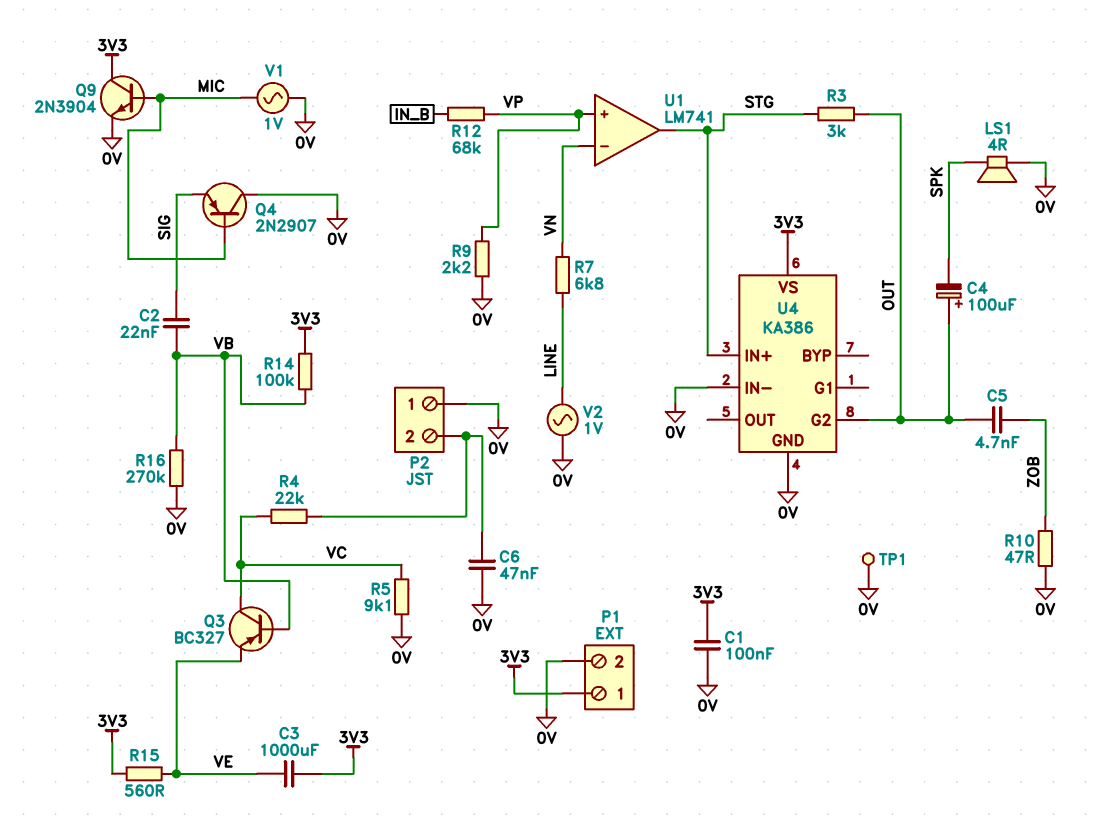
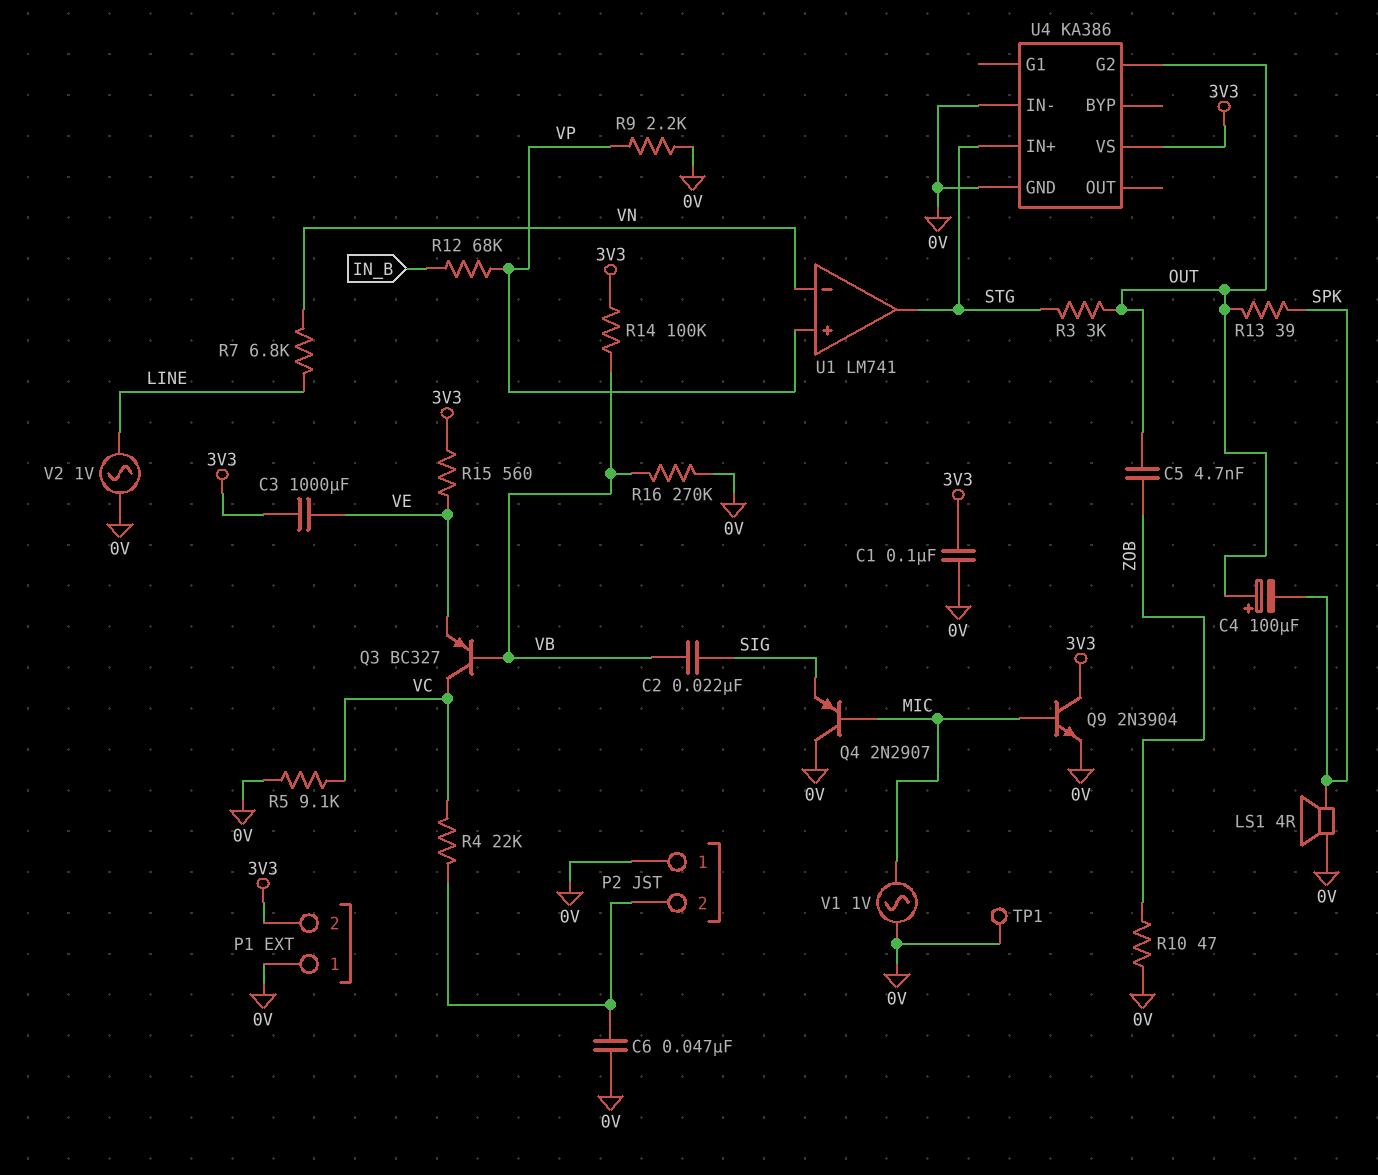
P1 pin 1: 3V3 -> 0V
P1 pin 2: 0V -> 3V3
R13: none -> 39 (OUT, SPK)

